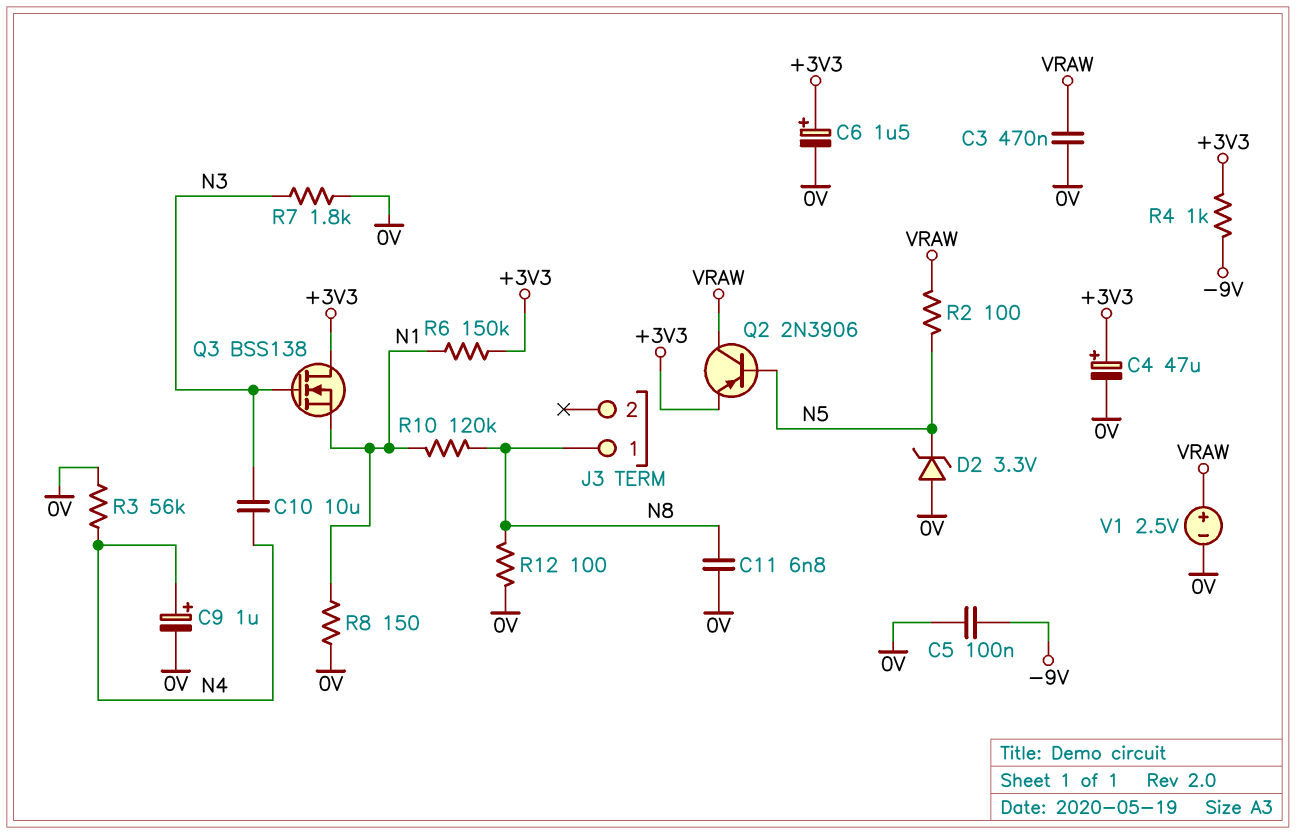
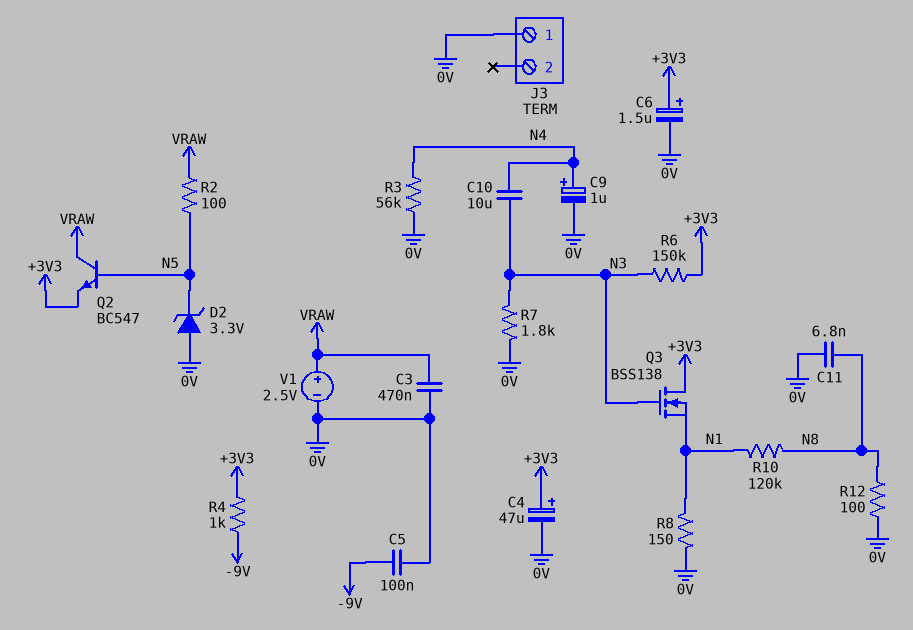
J3 pin 1: N8 -> 0V
Q2: PNP 2N3906 (B N5, C VRAW, E +3V3) -> NPN BC547 (B N5, C VRAW, E +3V3)
R6: 150k (+3V3, N1) -> 150k (+3V3, N3)

